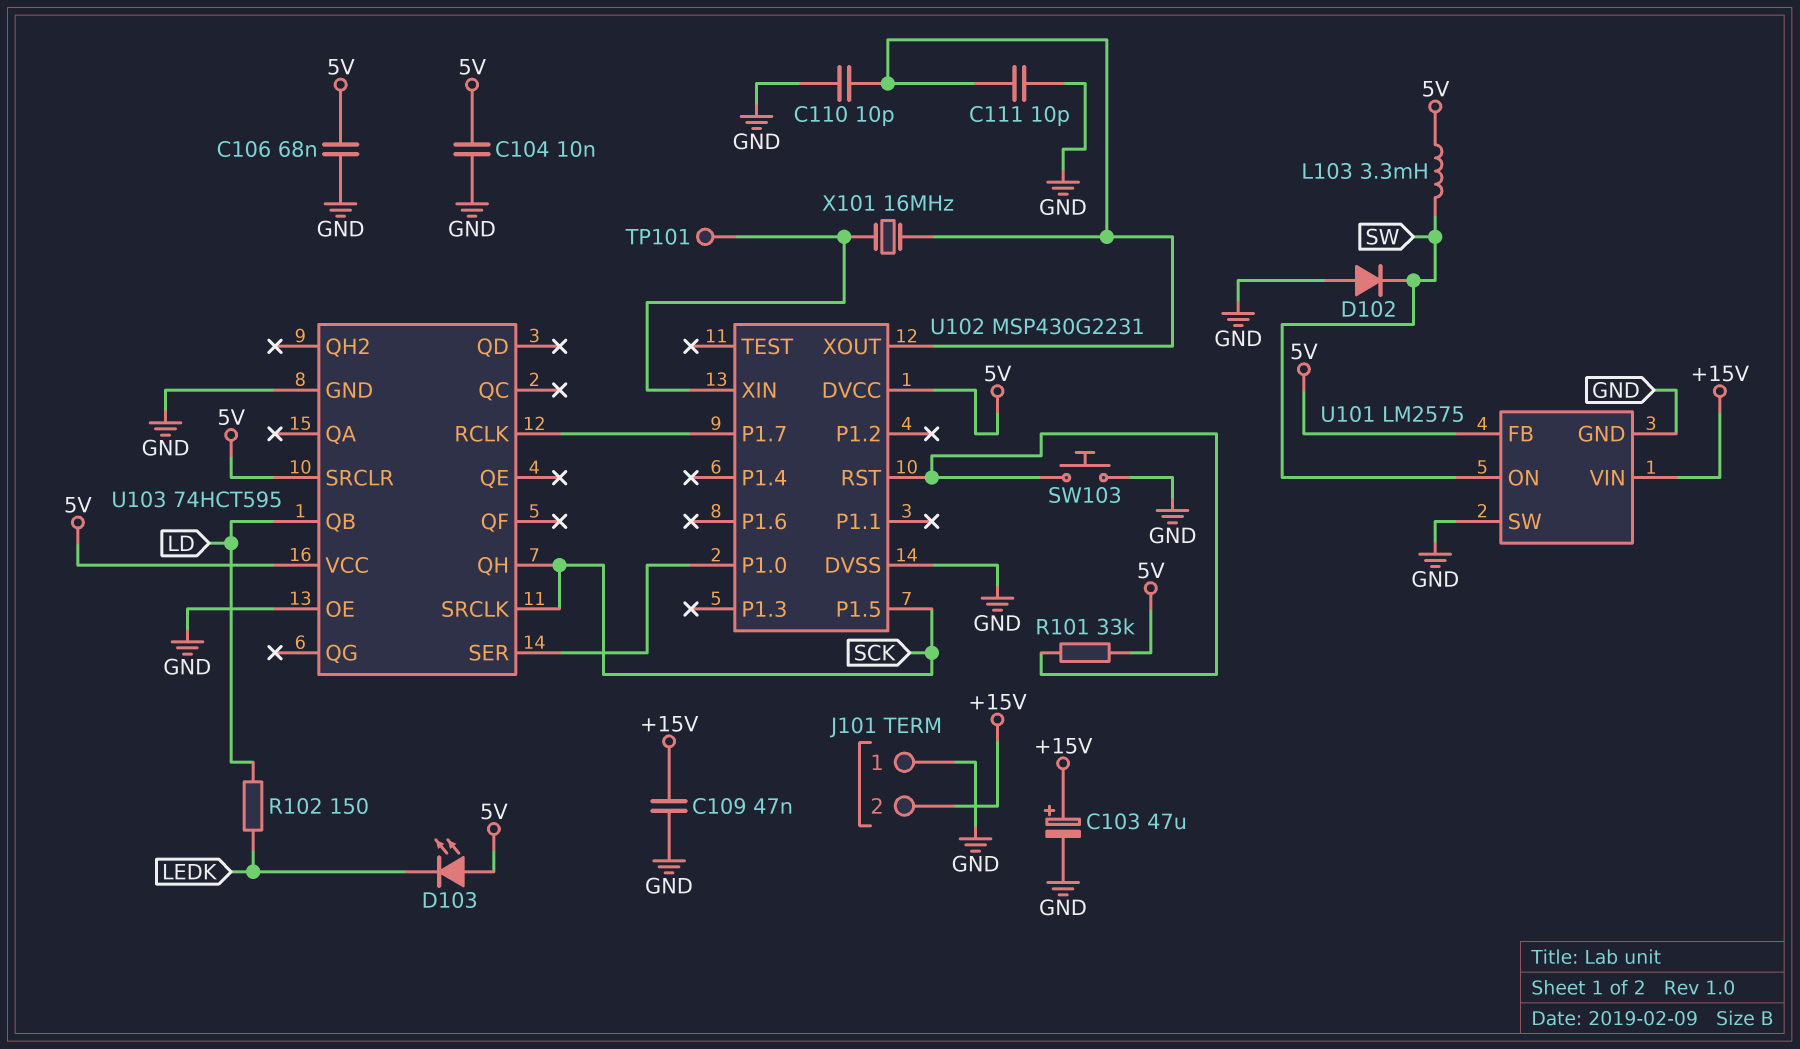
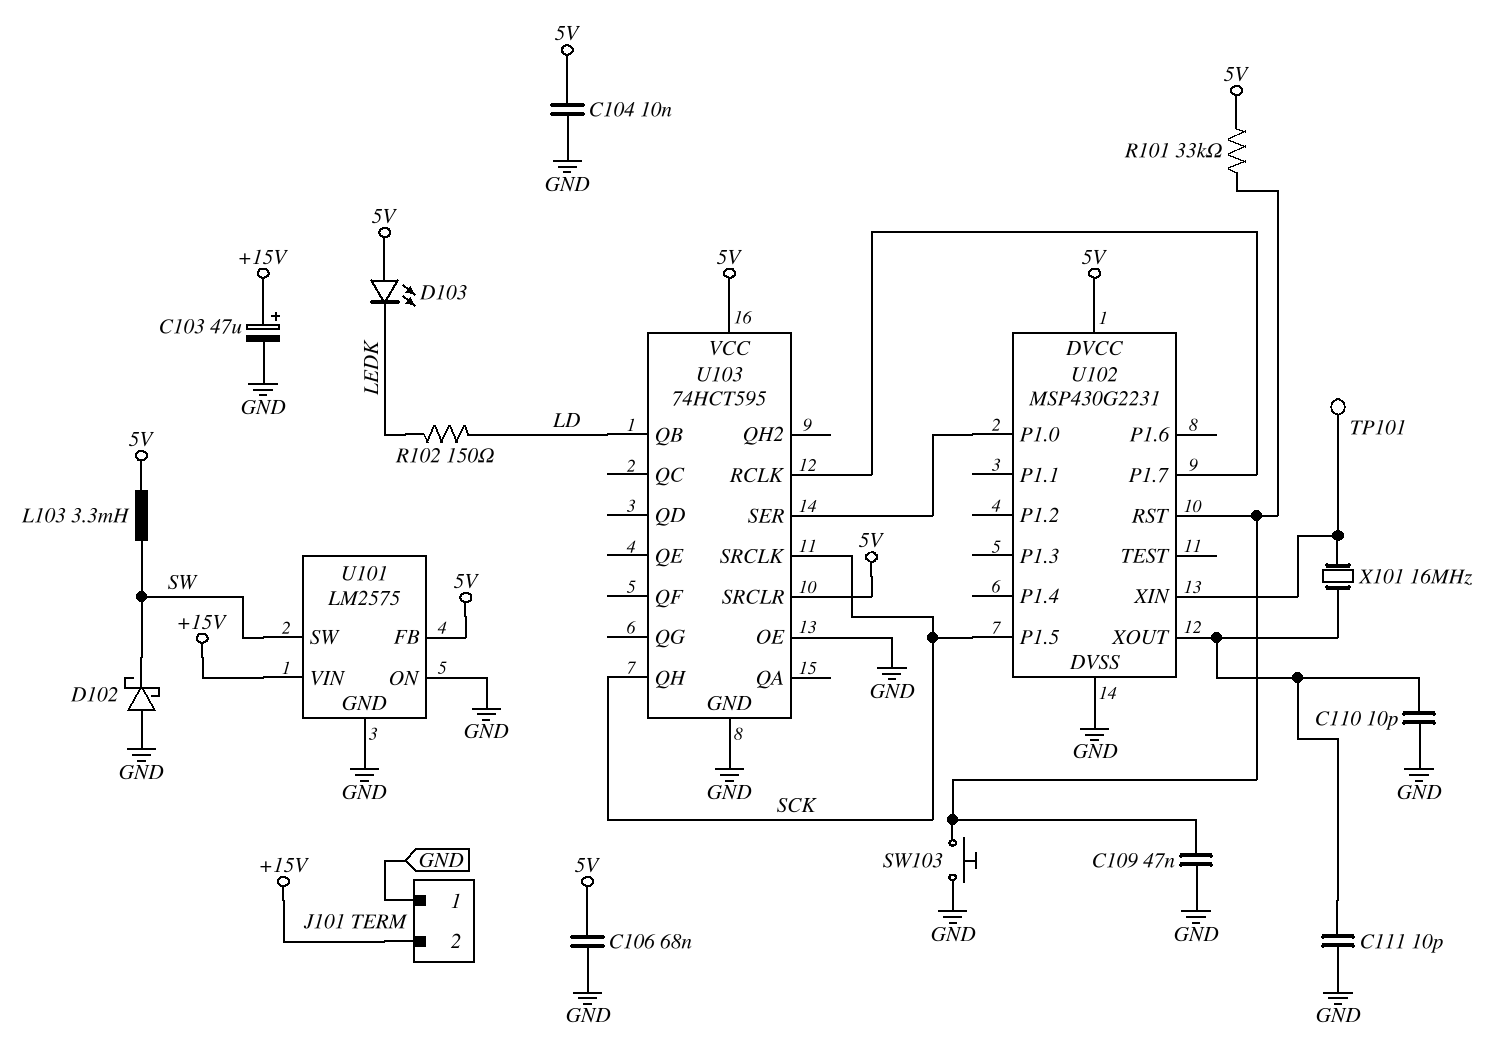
C109: 47nF (+15V, GND) -> 47nF (GND, U102/RST)
D102: diode (A GND, K SW) -> schottky (A GND, K SW)
U101 pin ON: SW -> GND
U101 pin SW: GND -> SW

